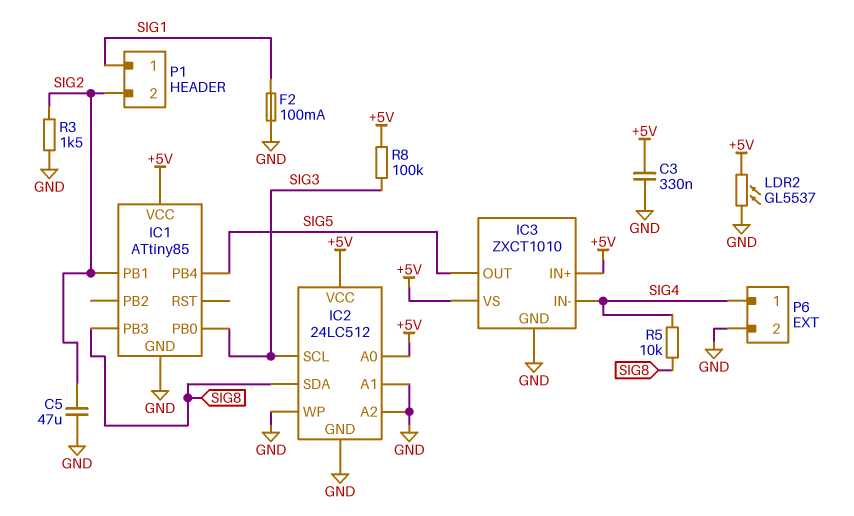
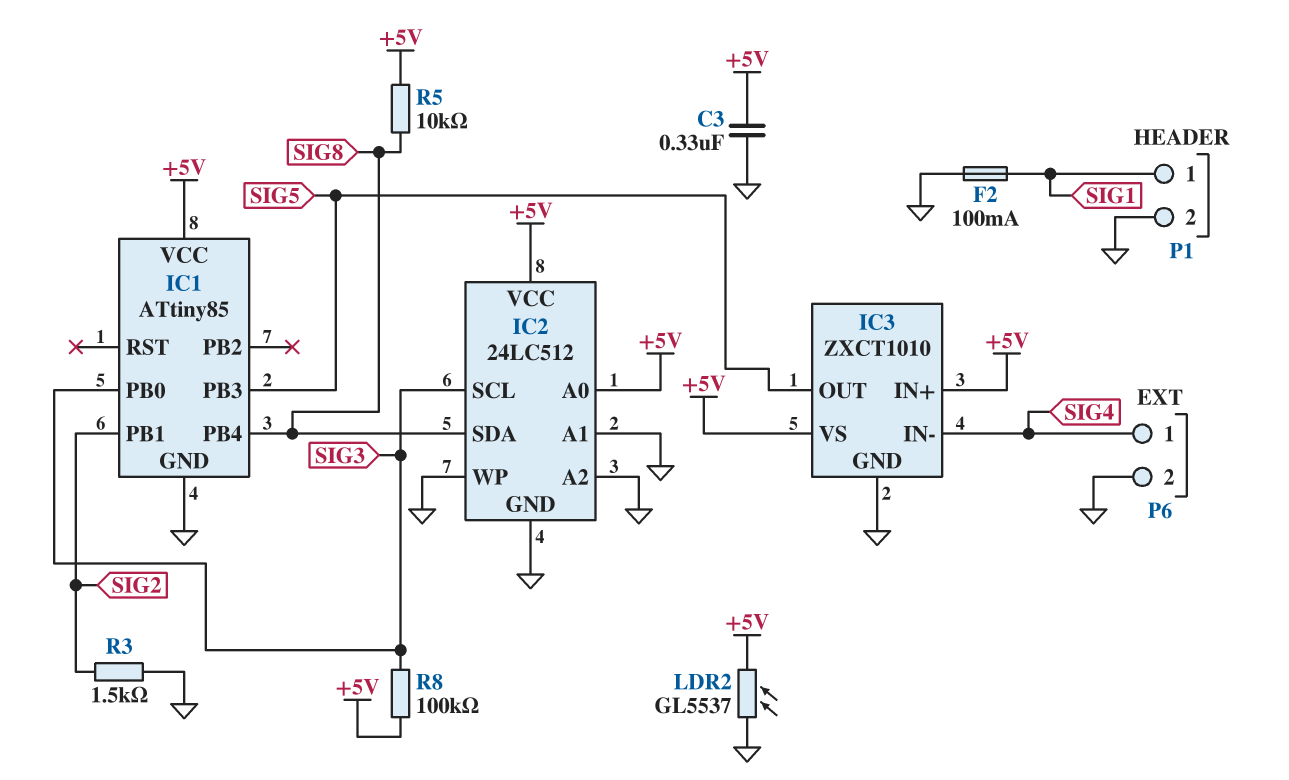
C5: 47uF (GND, SIG2) -> none
IC1 pin PB3: SIG8 -> SIG5
IC1 pin PB4: SIG5 -> SIG8
P1 pin 2: SIG2 -> GND
R5: 10k (SIG4, SIG8) -> 10k (+5V, SIG8)

